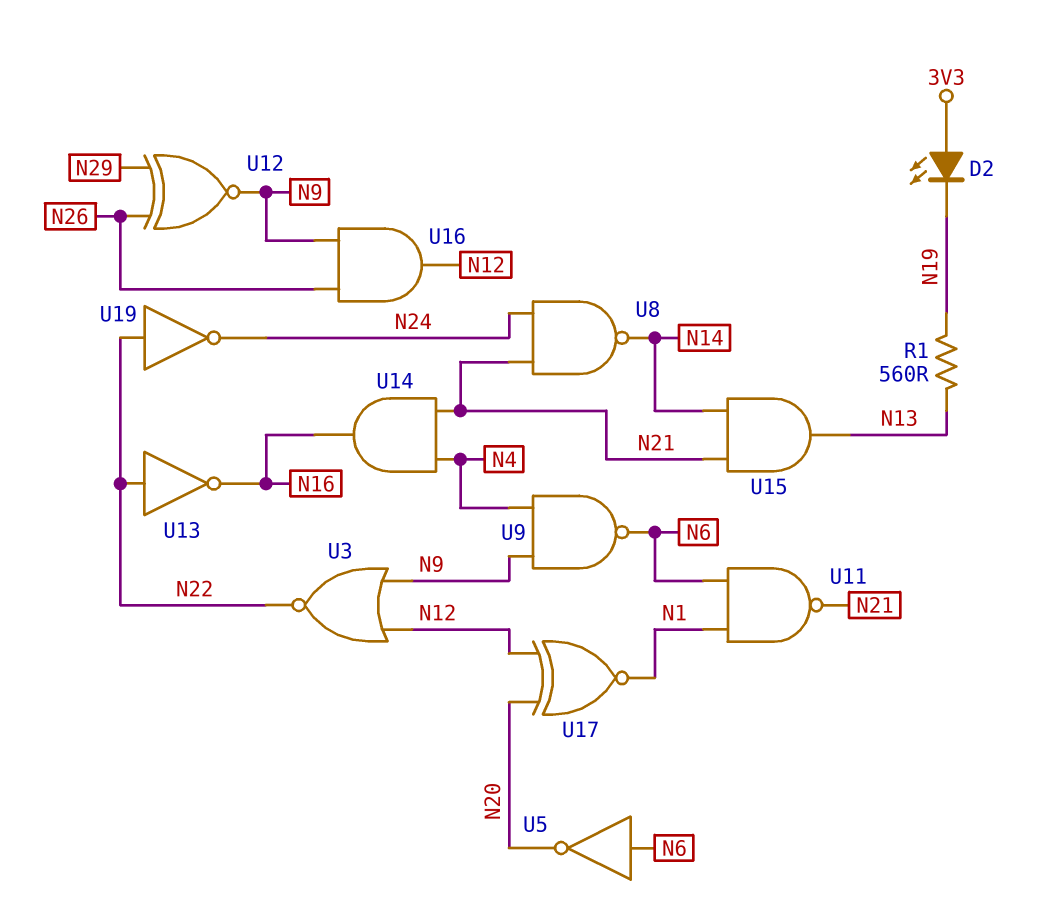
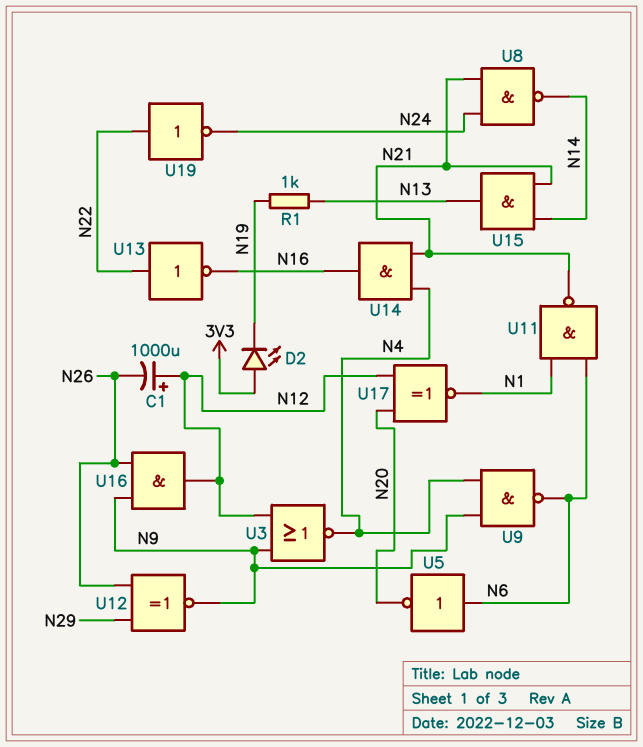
C1: none -> 1000uF (plus N12, minus N26)
R1: 560 (N13, N19) -> 1k (N13, N19)
U3: NOR (in N9, in N12, out N22) -> NOR (in N9, in N12, out N4)

